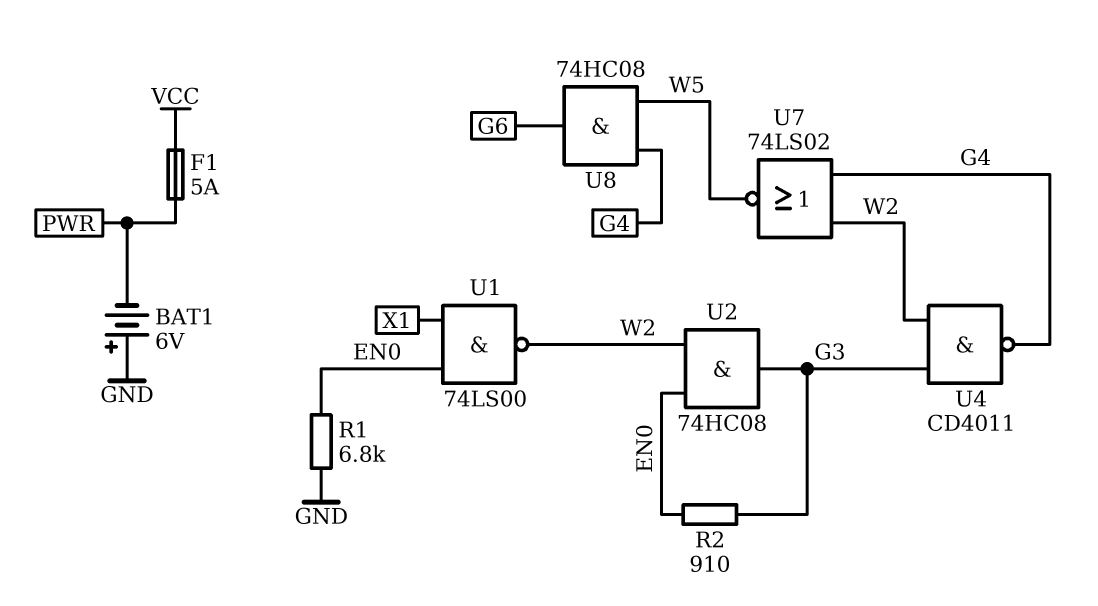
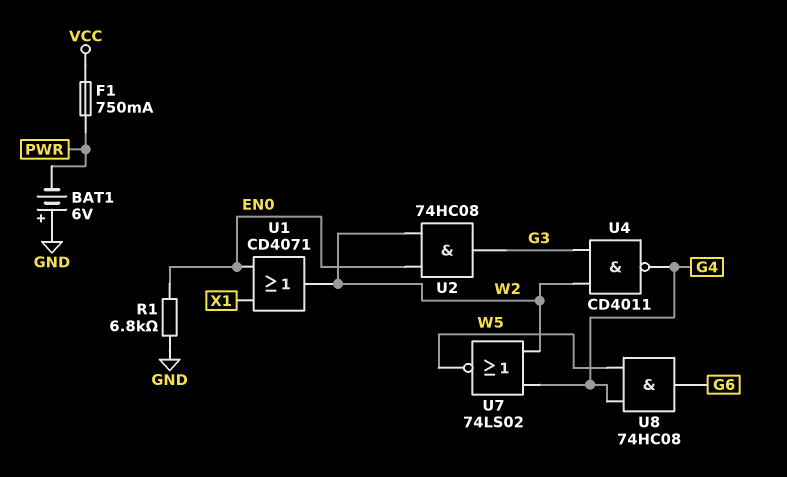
F1: 5A (PWR, VCC) -> 750mA (PWR, VCC)
R2: 910 (EN0, G3) -> none
U1: NAND 74LS00 (in EN0, in X1, out W2) -> OR CD4071 (in EN0, in X1, out W2)

